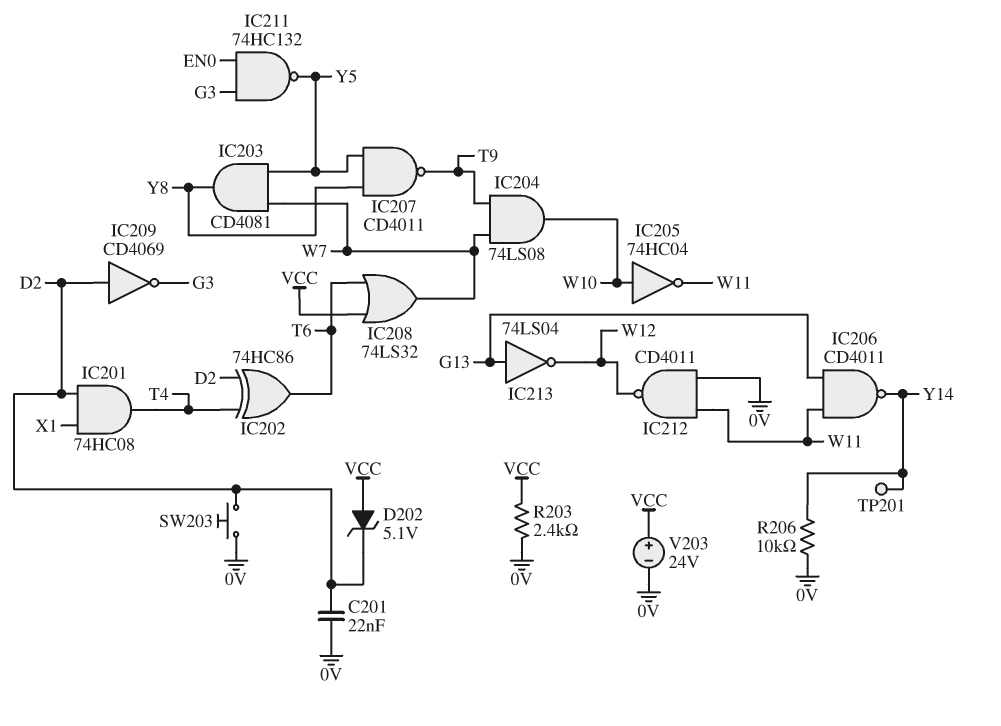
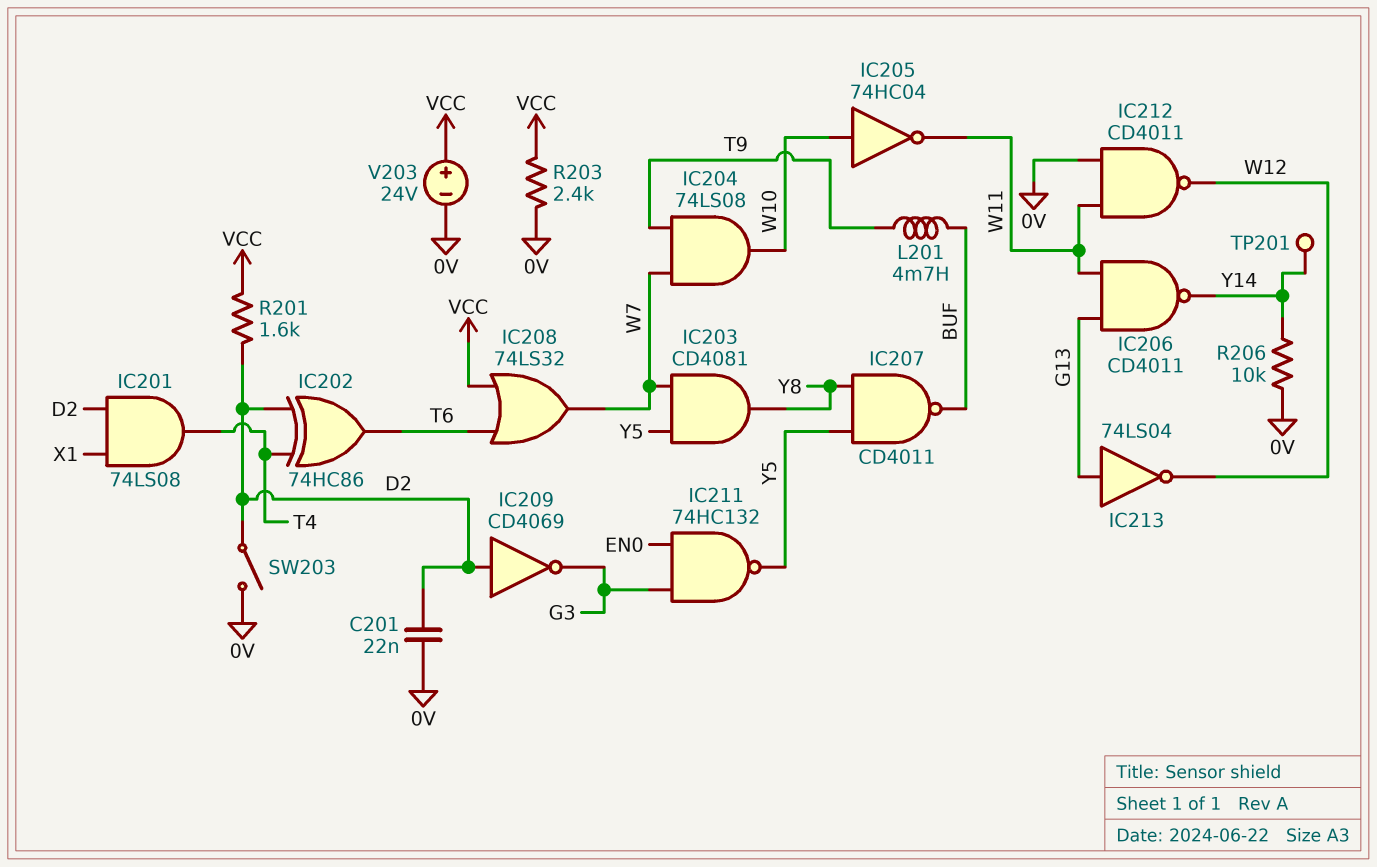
D202: zener 5.1V (A VCC, K D2) -> none
IC201: AND 74HC08 (in D2, in X1, out T4) -> AND 74LS08 (in D2, in X1, out T4)
IC207: NAND CD4011 (in Y5, in Y8, out T9) -> NAND CD4011 (in Y5, in Y8, out BUF)
L201: none -> 4.7mH (BUF, T9)
R201: none -> 1.6k (D2, VCC)
SW203: button (0V, D2) -> switch (0V, D2)

